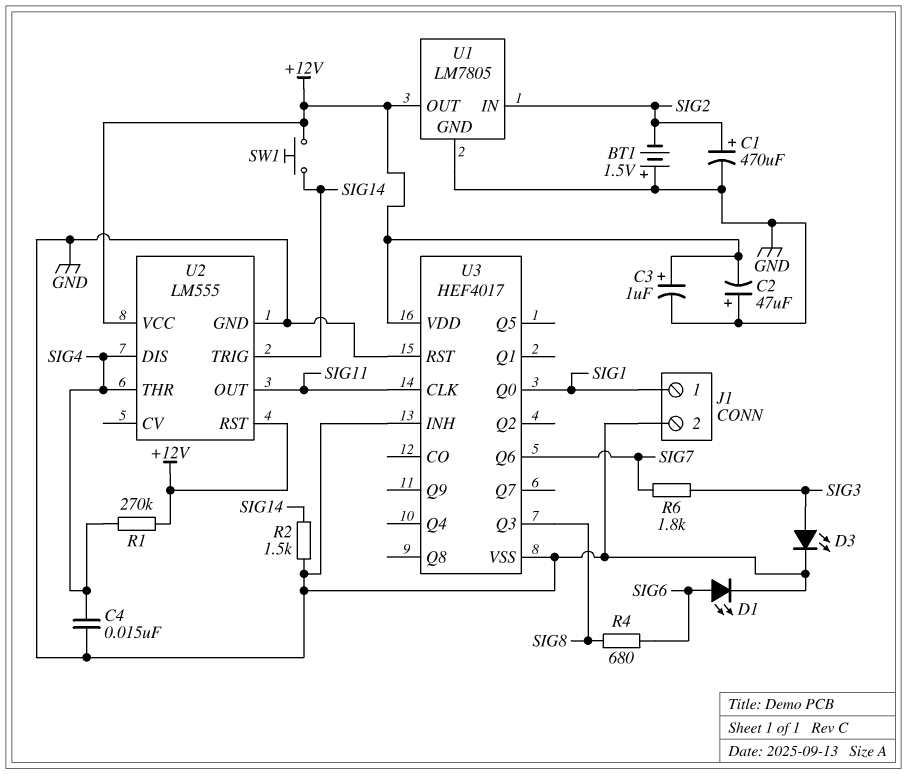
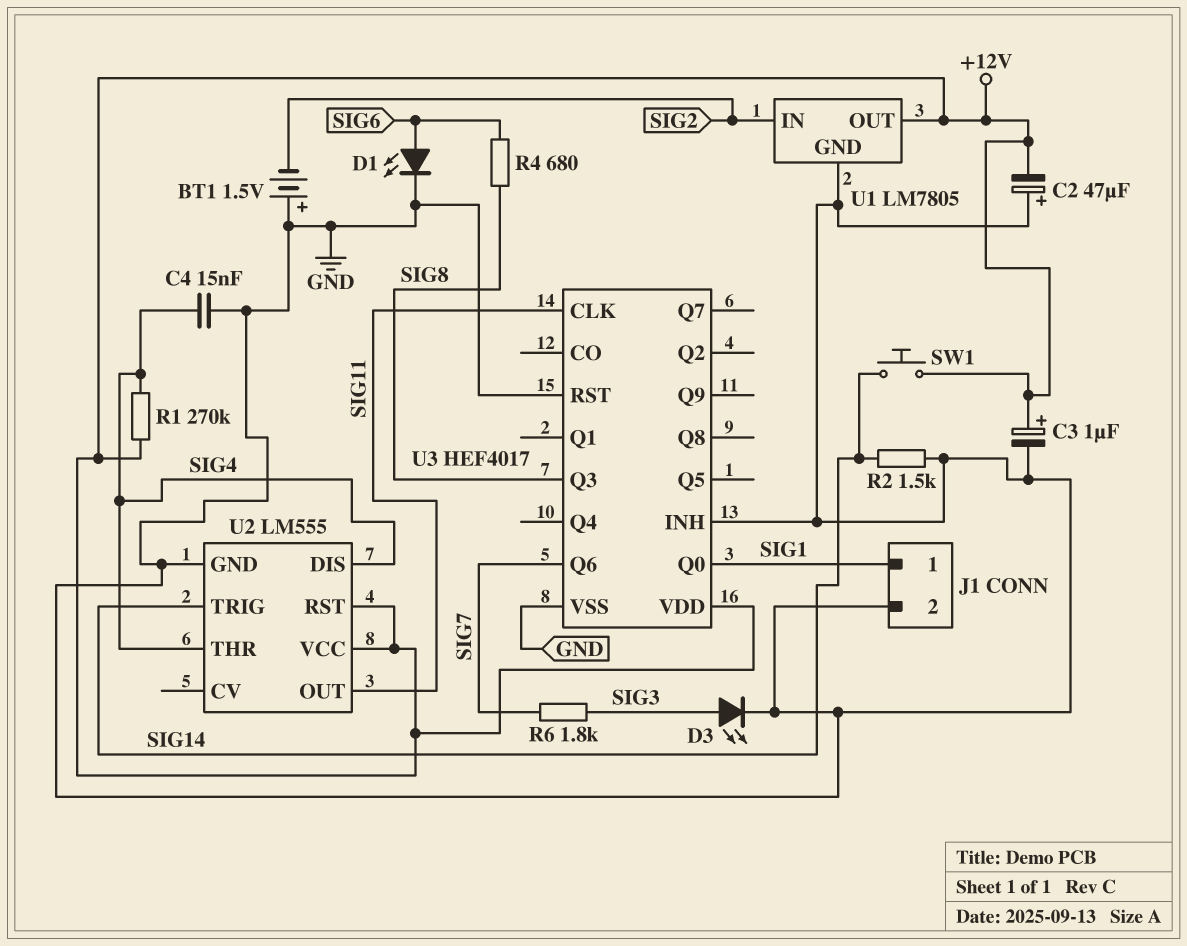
C1: 470uF (plus SIG2, minus GND) -> none

